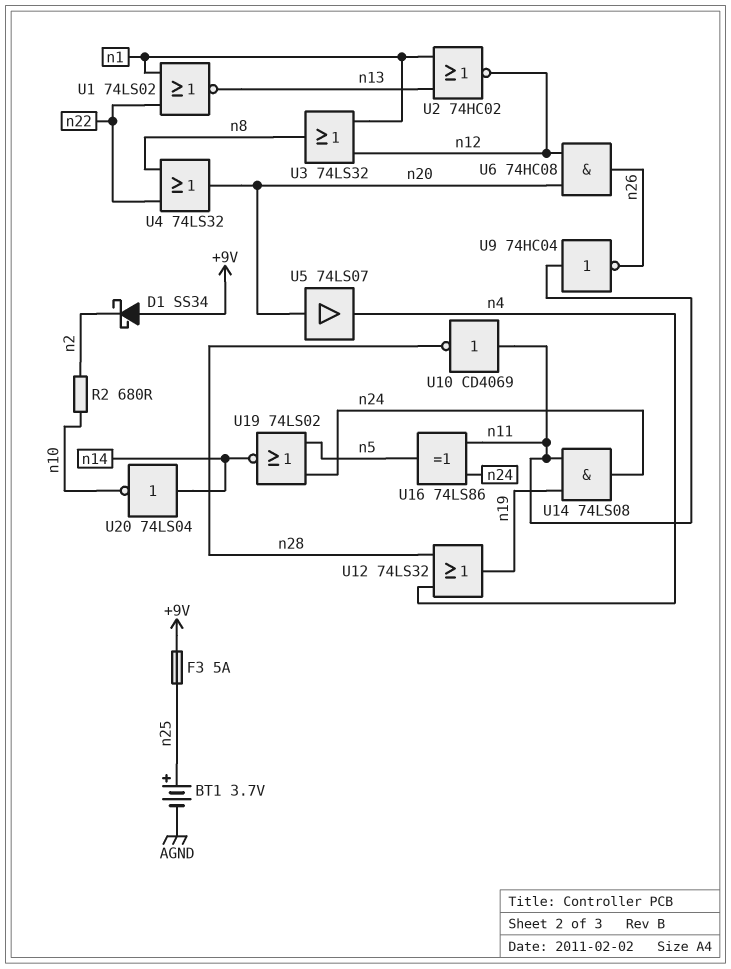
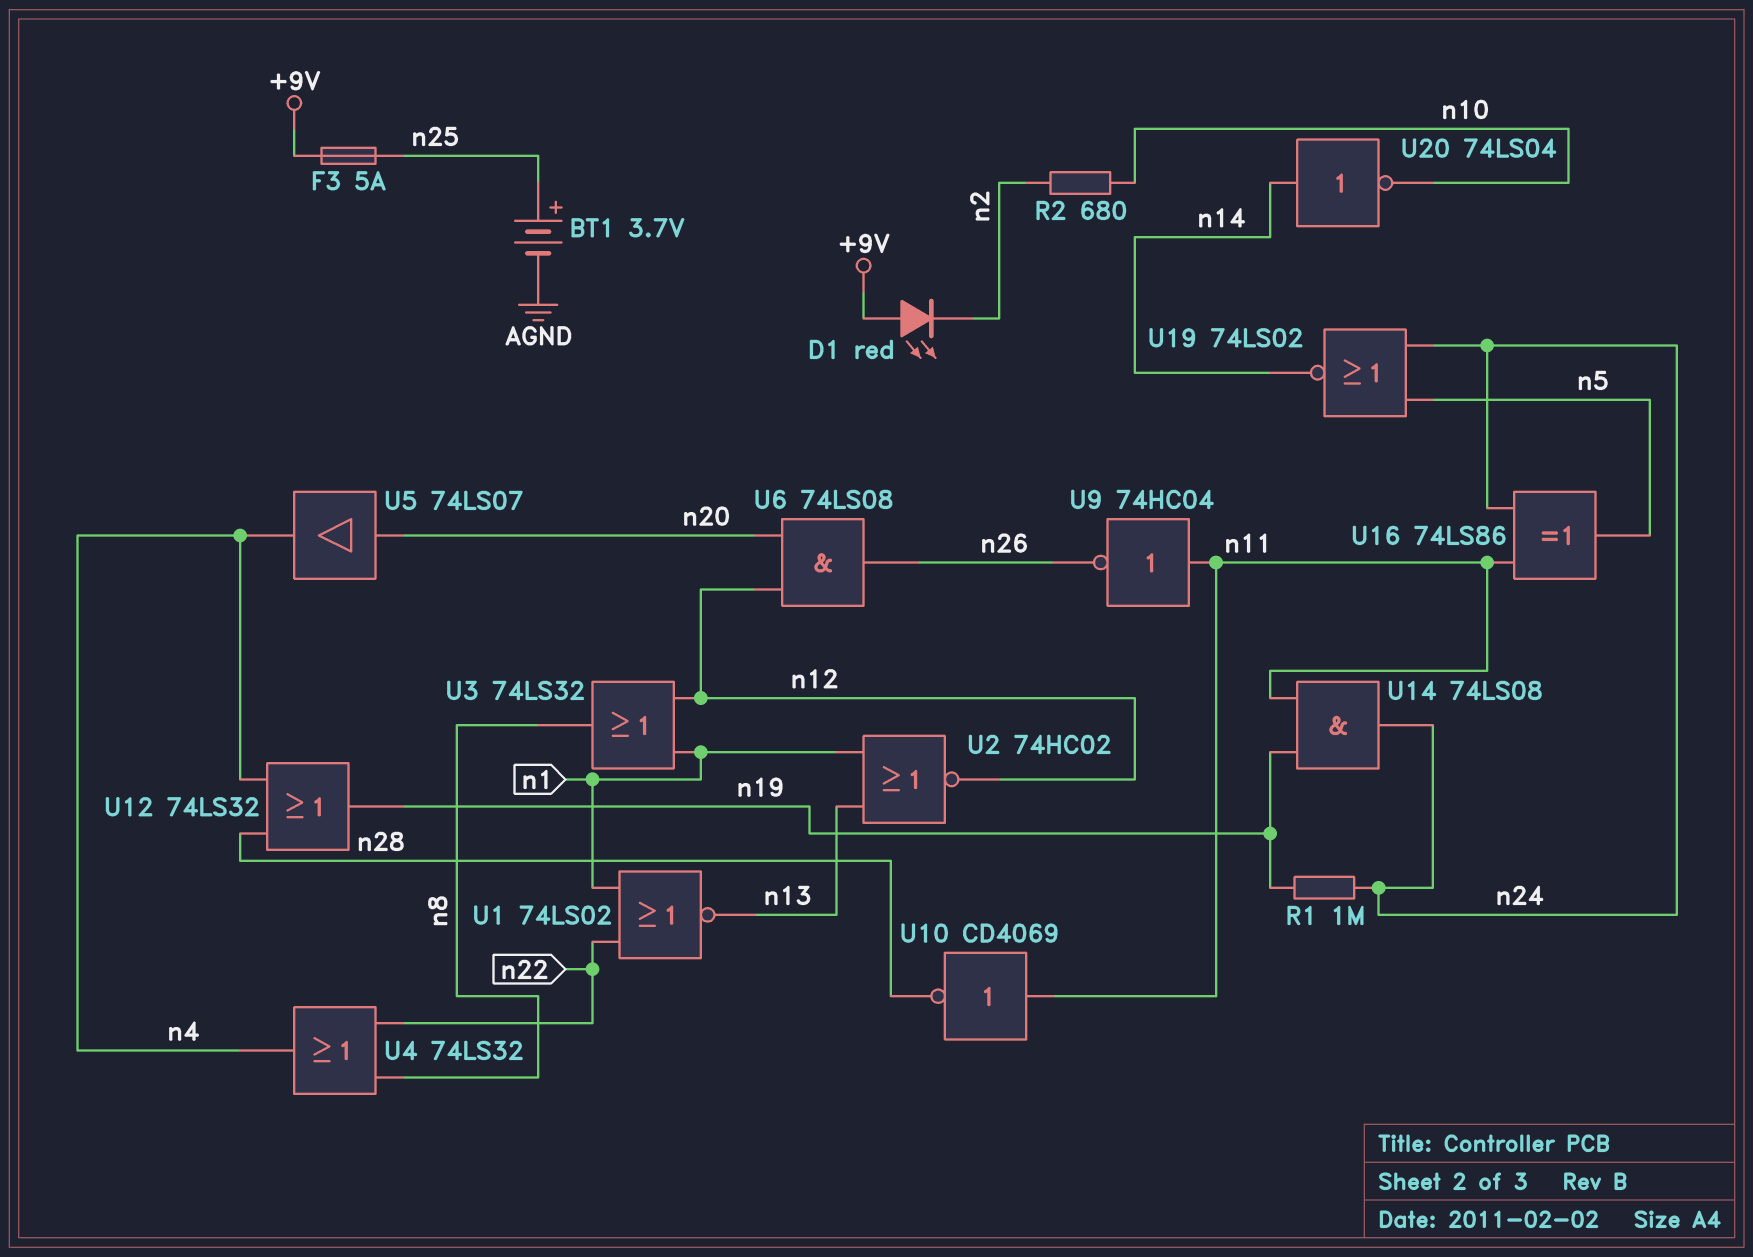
D1: schottky SS34 (A +9V, K n2) -> LED red (A +9V, K n2)
R1: none -> 1M (n19, n24)
U4: OR 74LS32 (in n8, in n22, out n20) -> OR 74LS32 (in n8, in n22, out n4)
U6: AND 74HC08 (in n12, in n20, out n26) -> AND 74LS08 (in n12, in n20, out n26)

